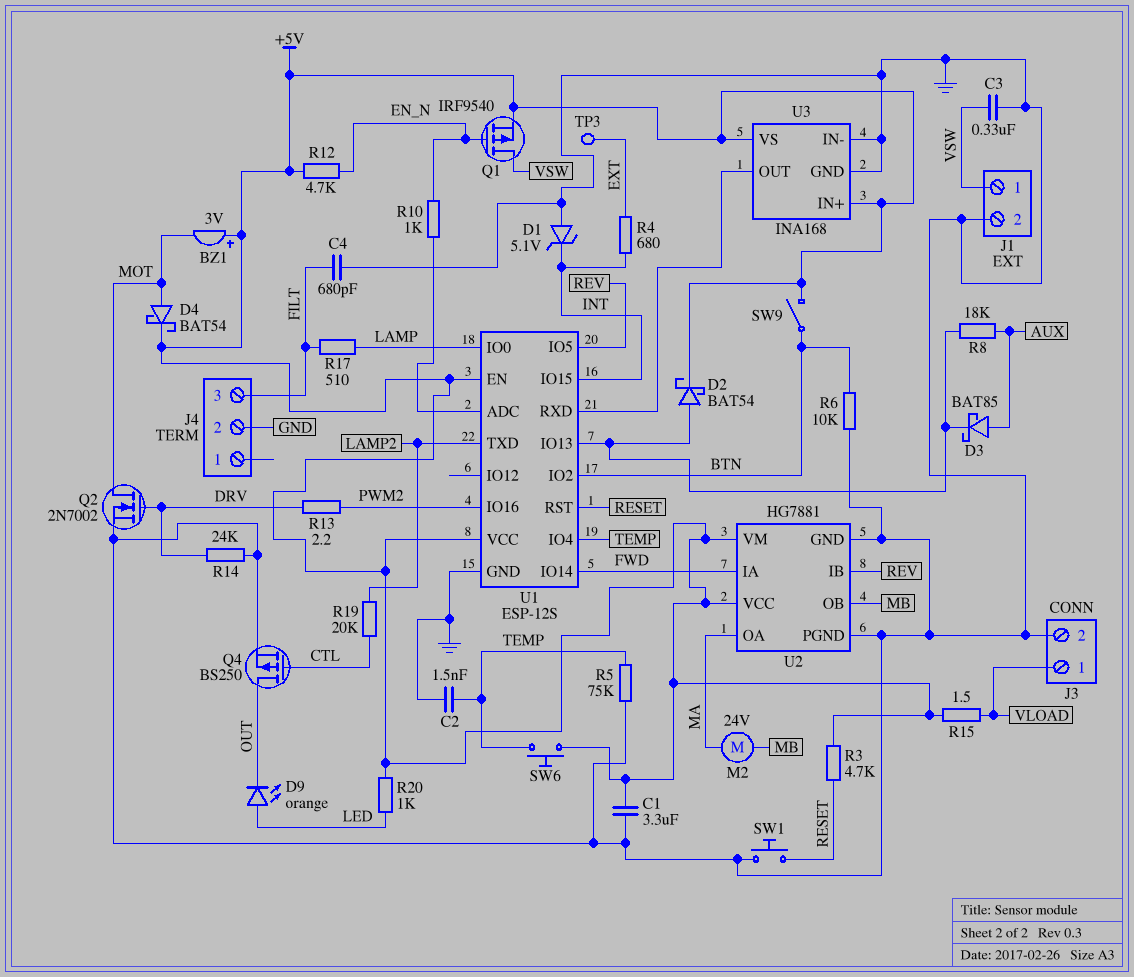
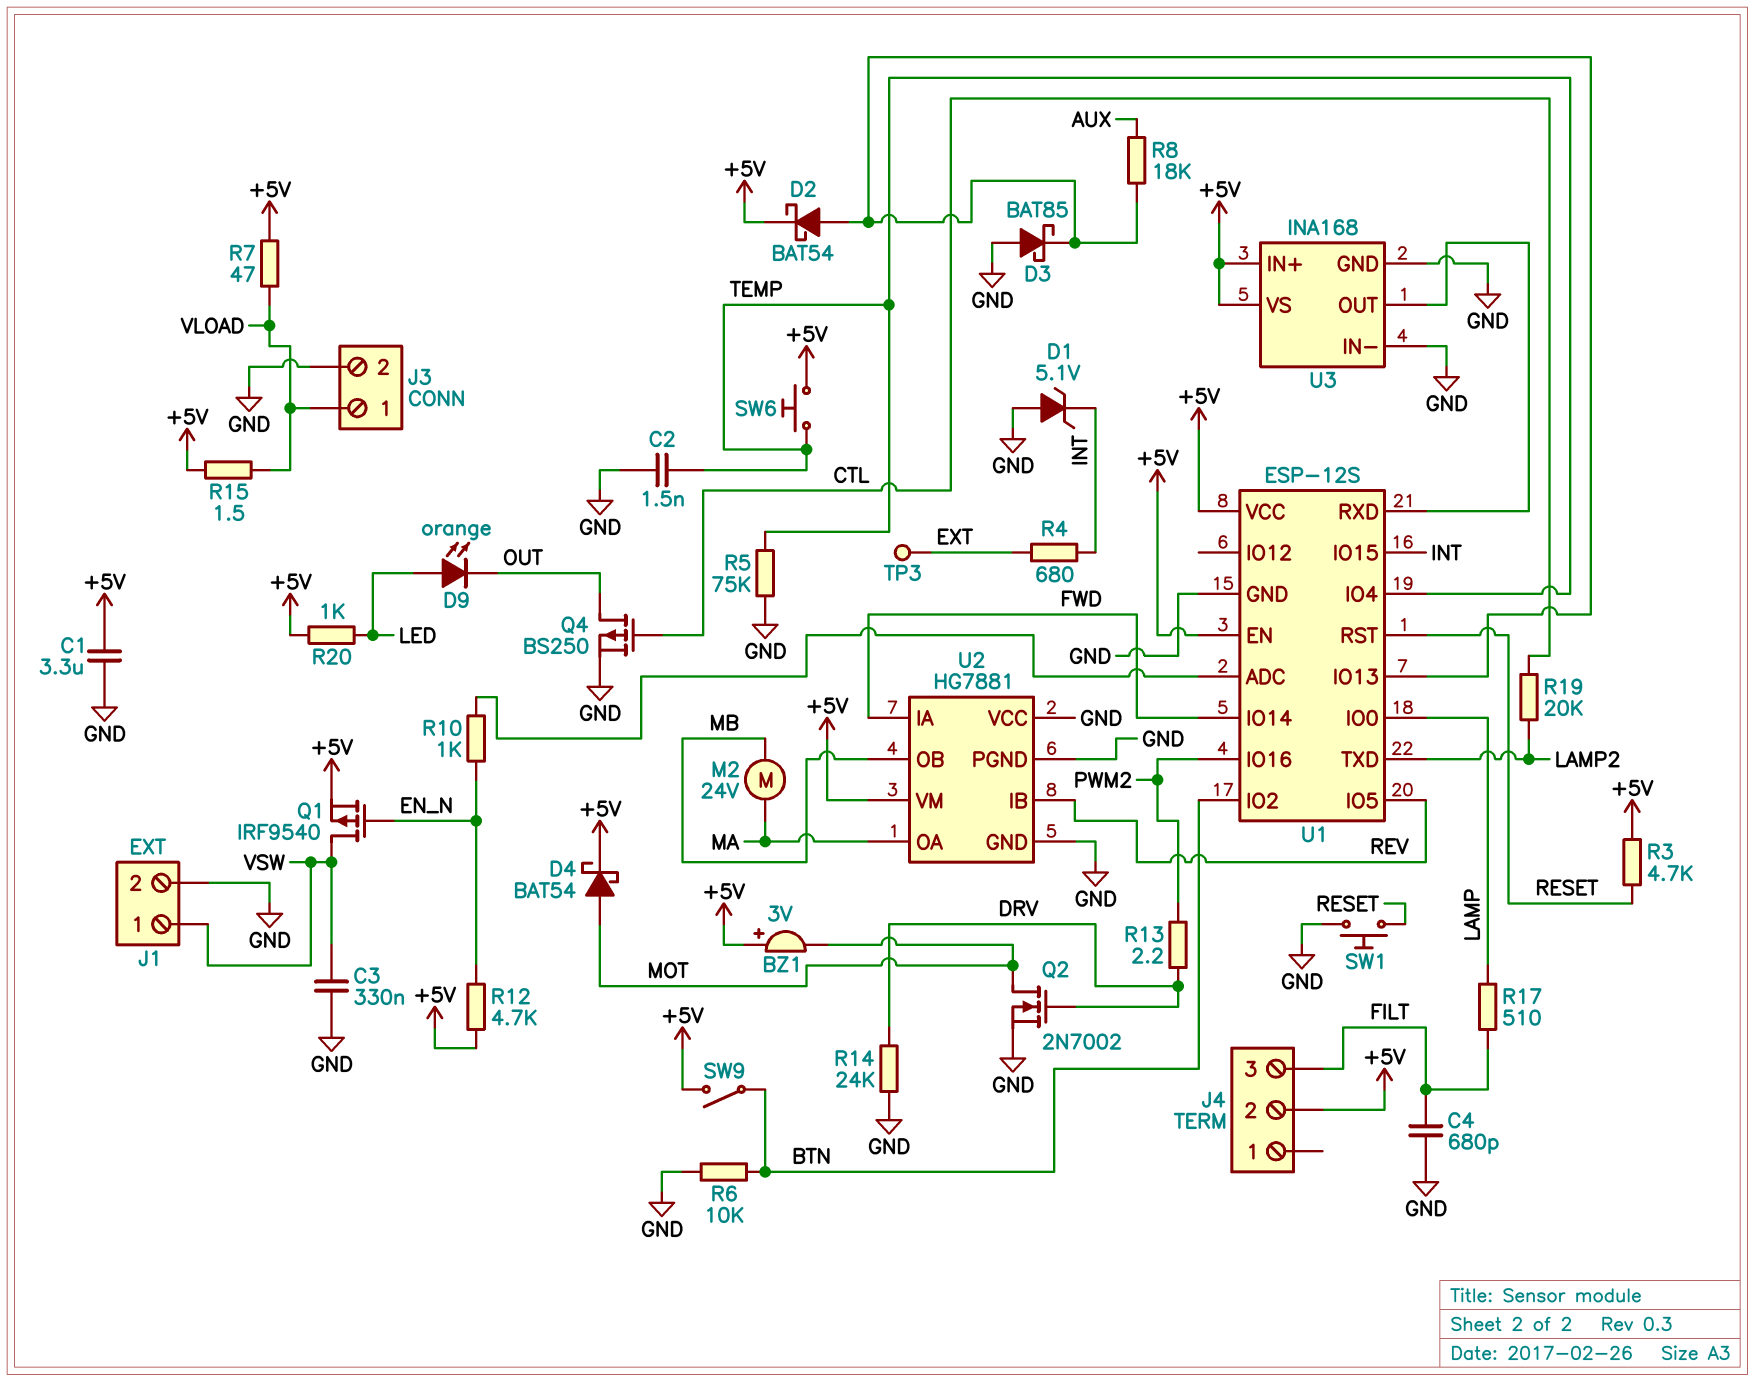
D3: schottky BAT85 (A AUX, K U1/IO13) -> schottky BAT85 (A GND, K U1/IO13)
J4 pin 2: GND -> +5V
R7: none -> 47 (+5V, VLOAD)
U2 pin VCC: +5V -> GND

